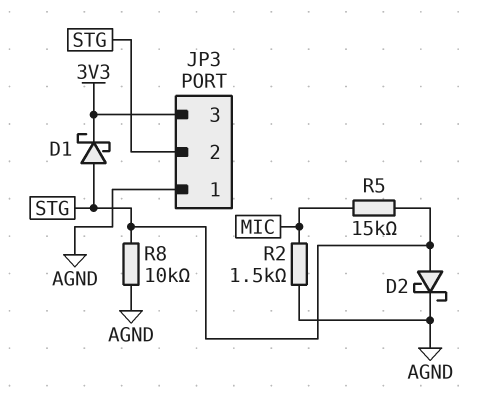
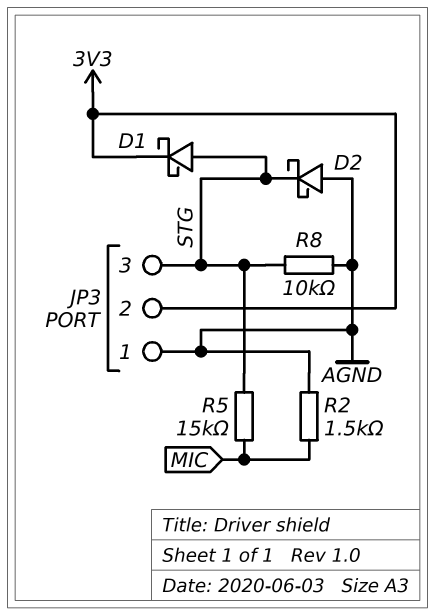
D2: schottky (A STG, K AGND) -> schottky (A AGND, K STG)
JP3 pin 2: STG -> 3V3
JP3 pin 3: 3V3 -> STG

